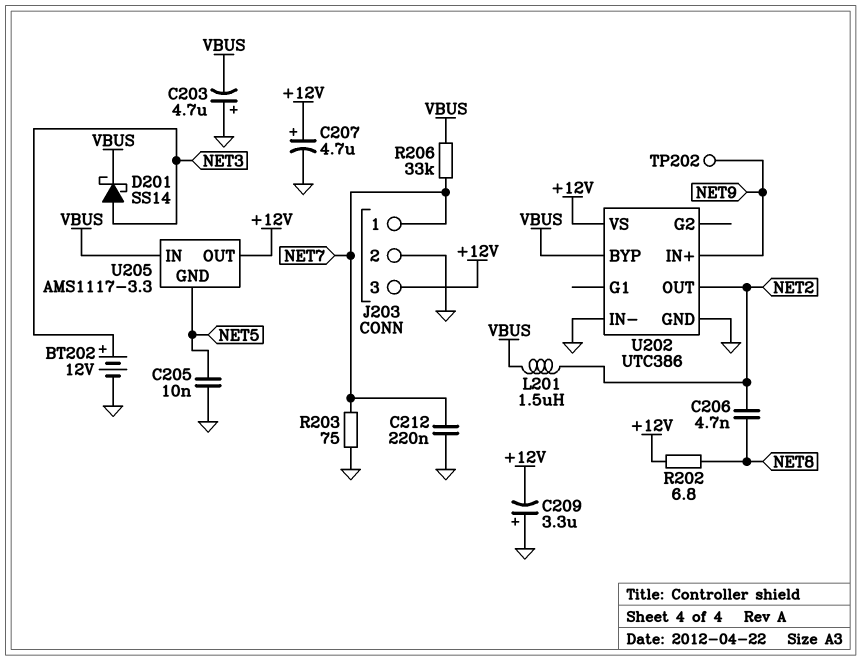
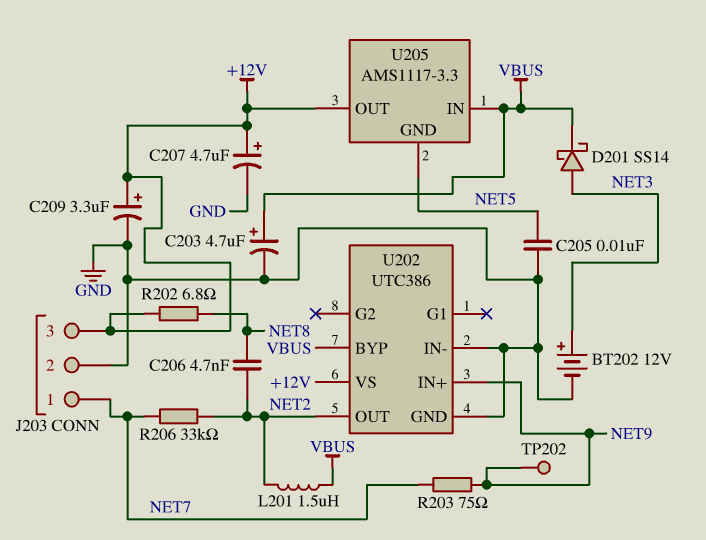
C203: 4.7uF (plus GND, minus VBUS) -> 4.7uF (plus VBUS, minus GND)
C209: 3.3uF (plus GND, minus +12V) -> 3.3uF (plus +12V, minus GND)
C212: 220nF (GND, NET7) -> none
R203: 75 (GND, NET7) -> 75 (NET7, NET9)
R206: 33k (NET7, VBUS) -> 33k (NET2, NET7)

